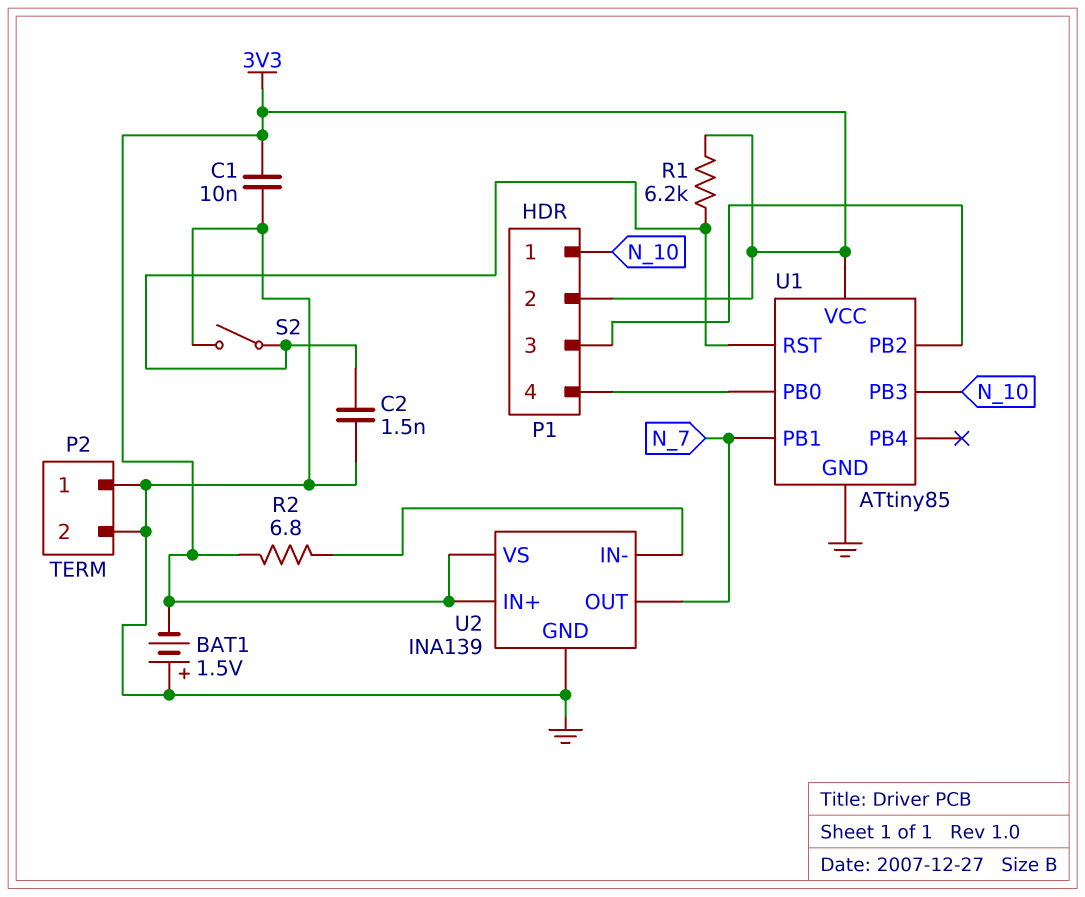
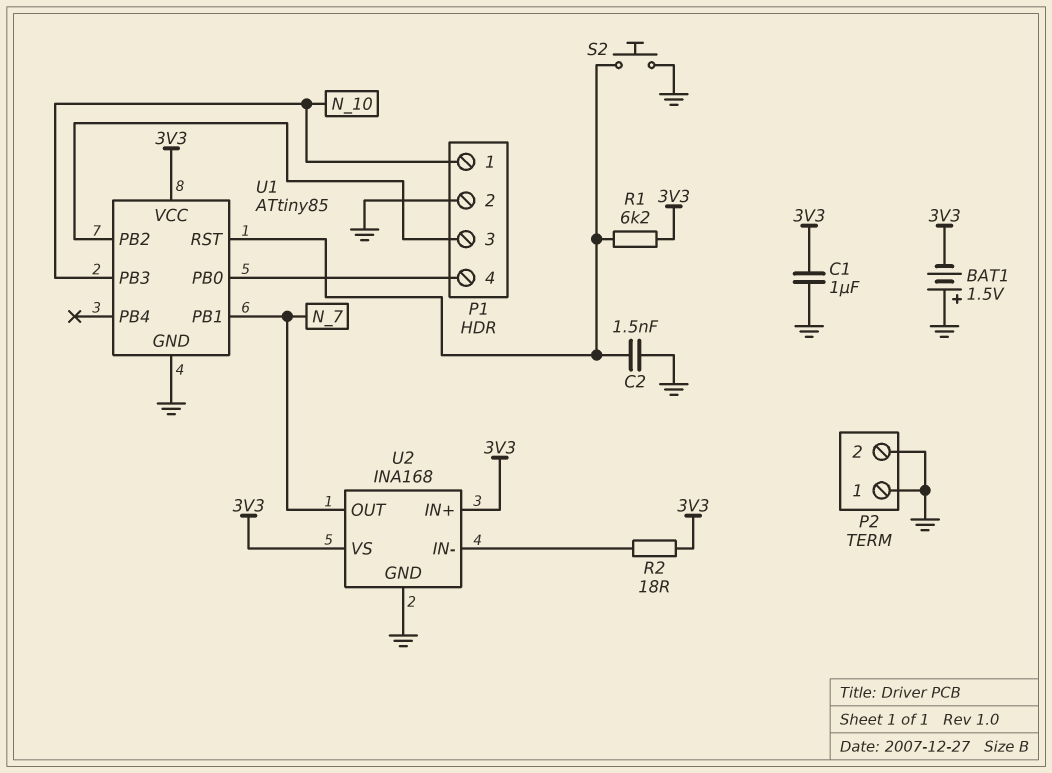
C1: 10nF (3V3, GND) -> 1uF (3V3, GND)
P1 pin 2: 3V3 -> GND
R2: 6.8 (3V3, U2/IN-) -> 18 (3V3, U2/IN-)
S2: switch (GND, U1/RST) -> button (GND, U1/RST)
U2: INA139 -> INA168

